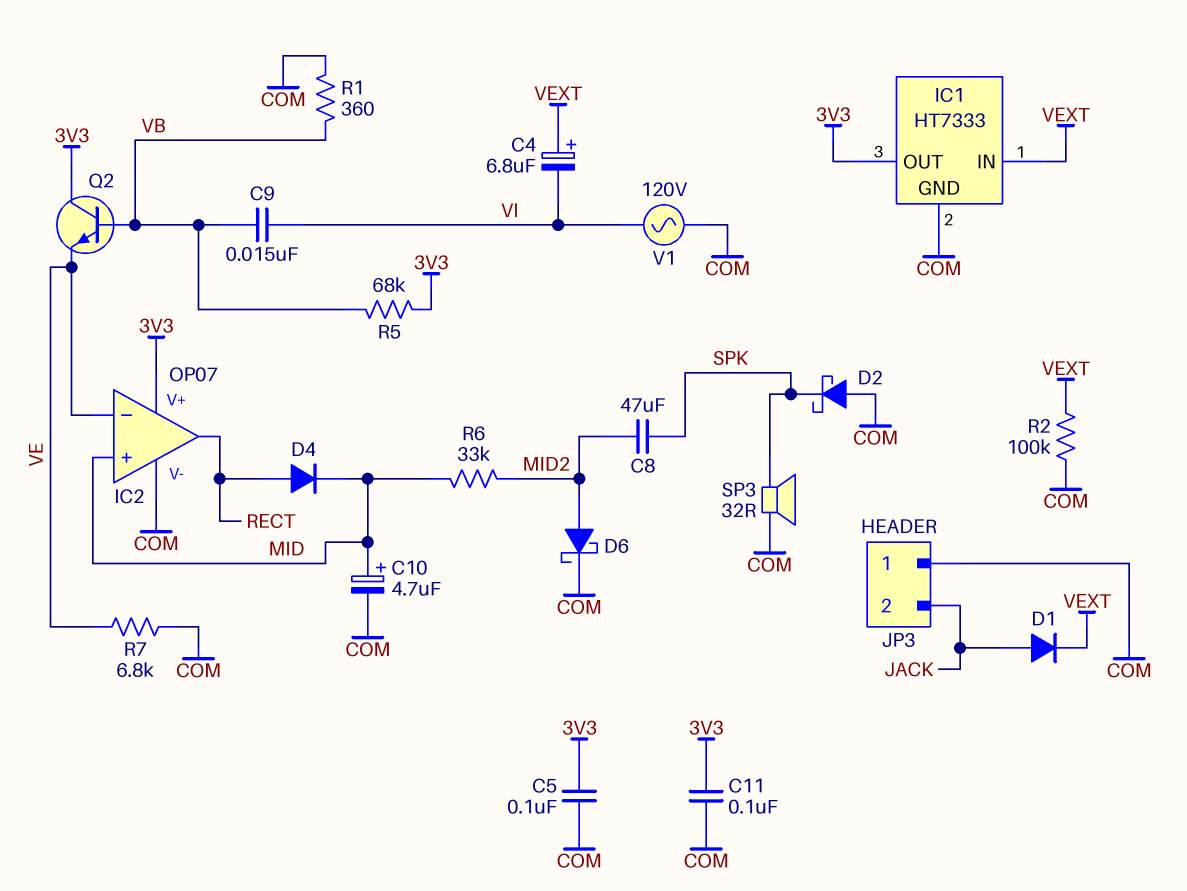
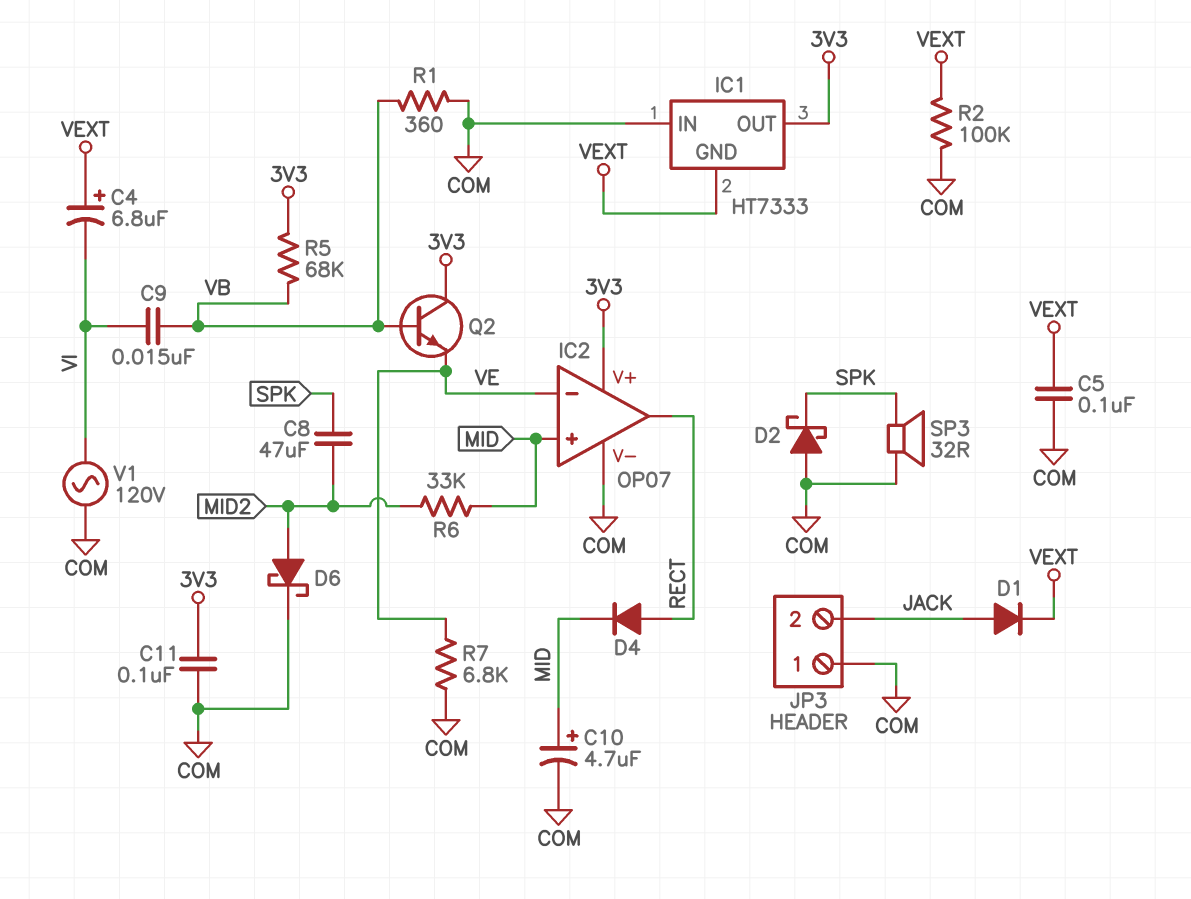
C5: 100nF (3V3, COM) -> 100nF (COM, VEXT)
IC1 pin GND: COM -> VEXT
IC1 pin IN: VEXT -> COM

